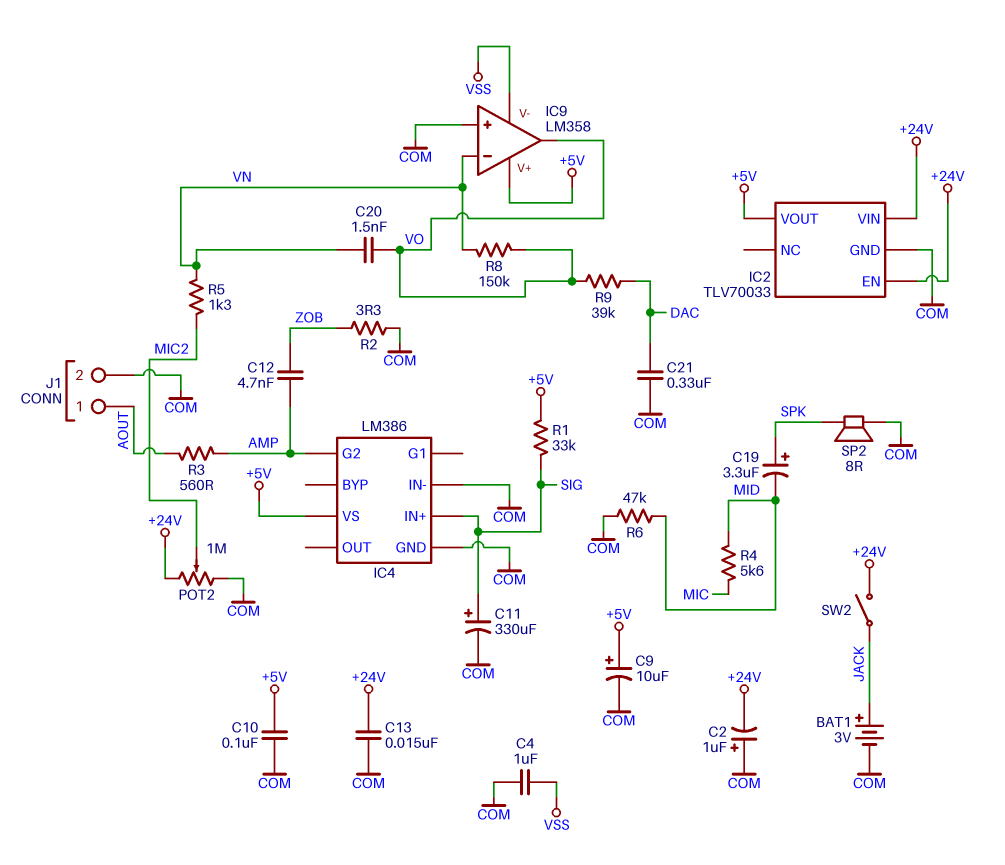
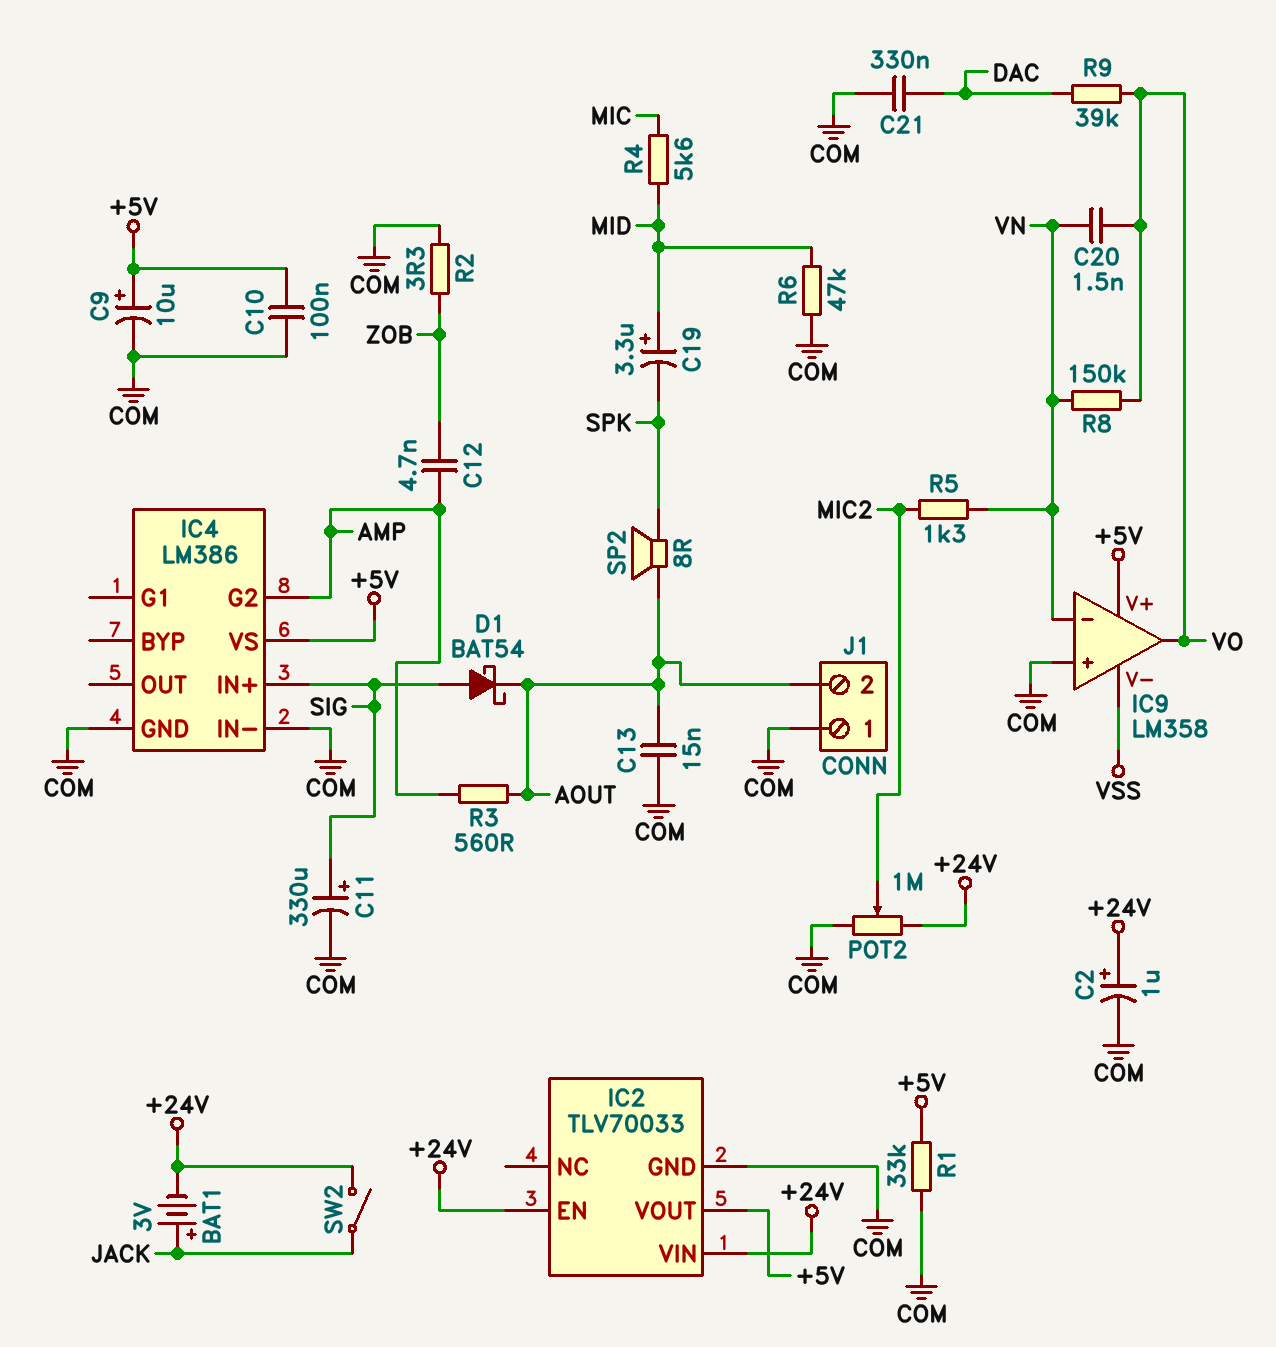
BAT1: 3V (plus JACK, minus COM) -> 3V (plus JACK, minus +24V)
C2: 1uF (plus COM, minus +24V) -> 1uF (plus +24V, minus COM)
C4: 1uF (COM, VSS) -> none
C13: 15nF (+24V, COM) -> 15nF (AOUT, COM)
C19: 3.3uF (plus SPK, minus MID) -> 3.3uF (plus MID, minus SPK)
D1: none -> schottky BAT54 (A SIG, K AOUT)
J1 pin 1: AOUT -> COM
J1 pin 2: COM -> AOUT
R1: 33k (+5V, SIG) -> 33k (+5V, COM)
SP2: speaker 8R (COM, SPK) -> speaker 8R (AOUT, SPK)

